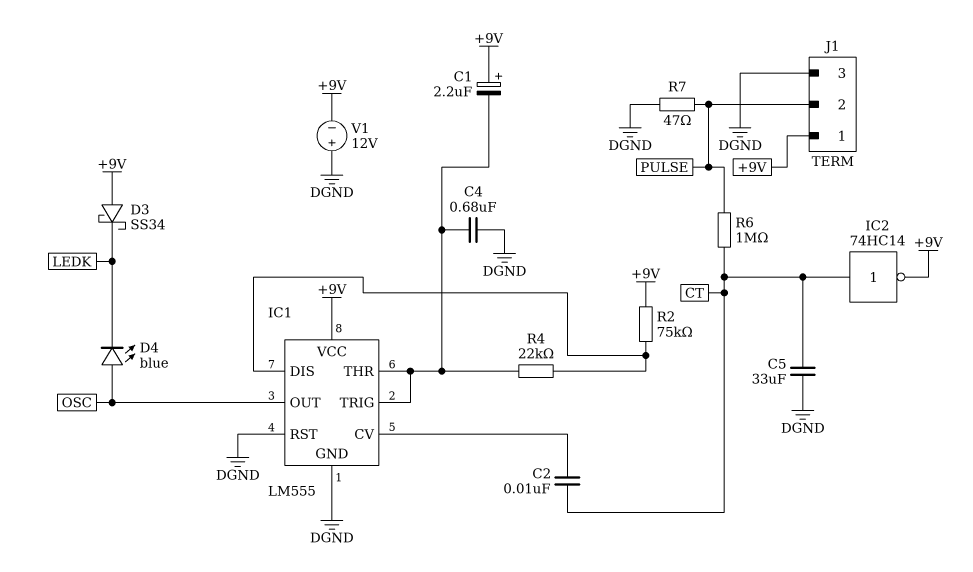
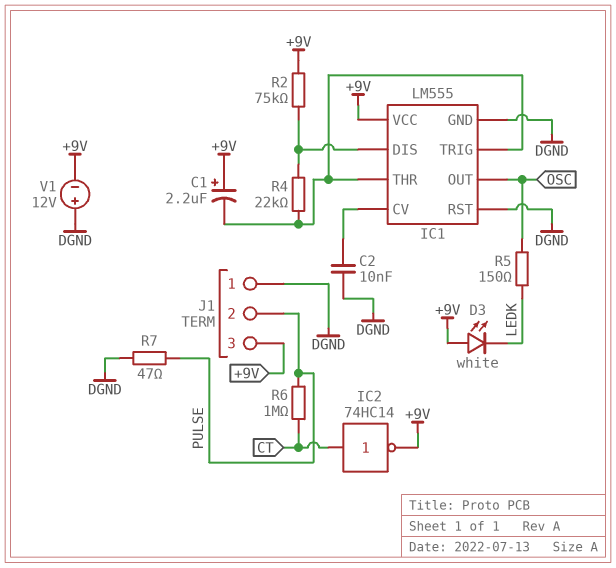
C2: 10nF (CT, IC1/CV) -> 10nF (DGND, IC1/CV)
C4: 680nF (DGND, IC1/THR) -> none
C5: 33uF (CT, DGND) -> none
D3: schottky SS34 (A +9V, K LEDK) -> LED white (A +9V, K LEDK)
D4: LED blue (A OSC, K LEDK) -> none
J1 pin 1: +9V -> DGND
J1 pin 3: DGND -> +9V
R5: none -> 150 (LEDK, OSC)

